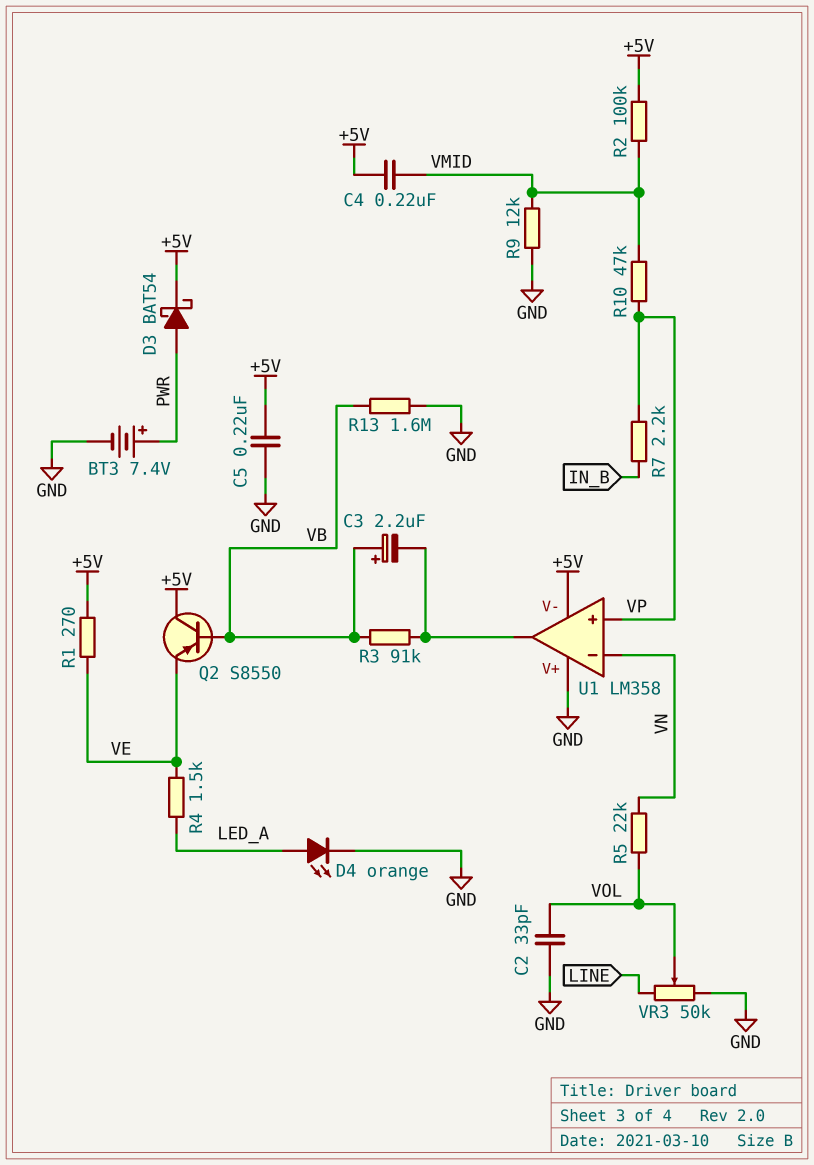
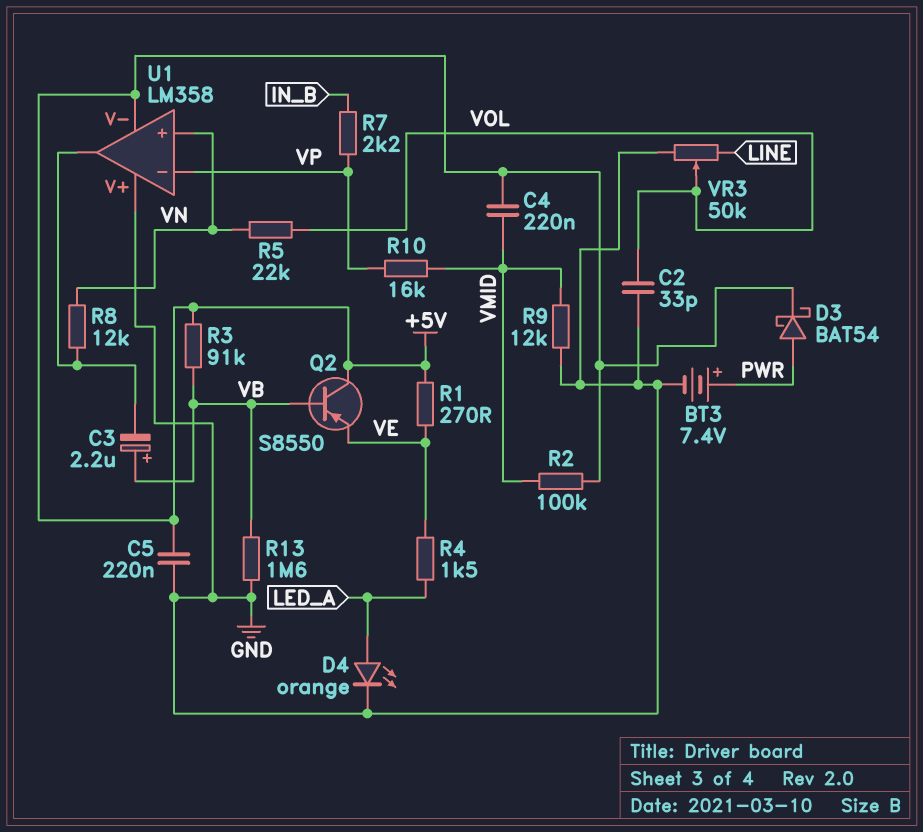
R3: 91k (U1/out, VB) -> 91k (+5V, VB)
R8: none -> 12k (U1/out, VN)
R10: 47k (VMID, VP) -> 16k (VMID, VP)
U1 pin in+: VP -> VN
U1 pin in-: VN -> VP

